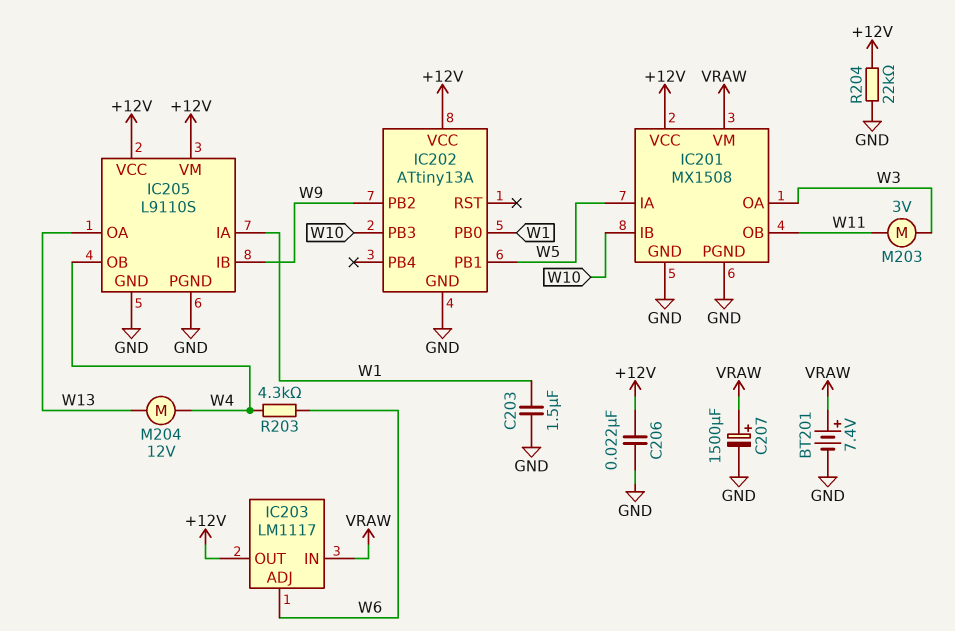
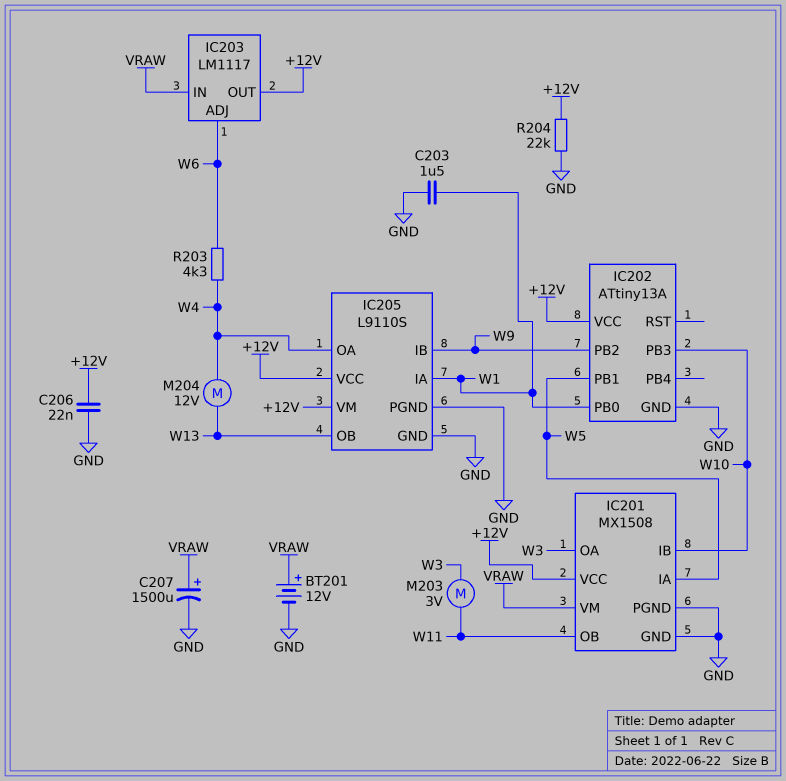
BT201: 7.4V (plus VRAW, minus GND) -> 12V (plus VRAW, minus GND)
IC205 pin OA: W13 -> W4
IC205 pin OB: W4 -> W13

